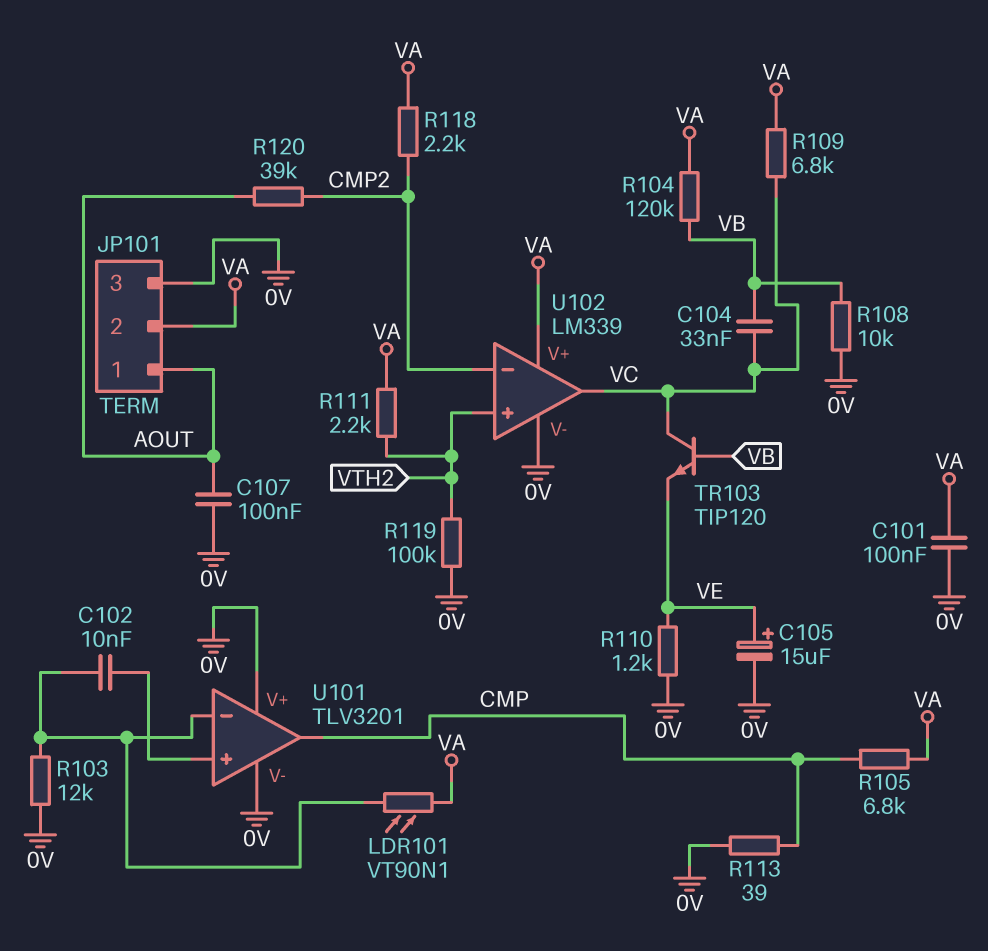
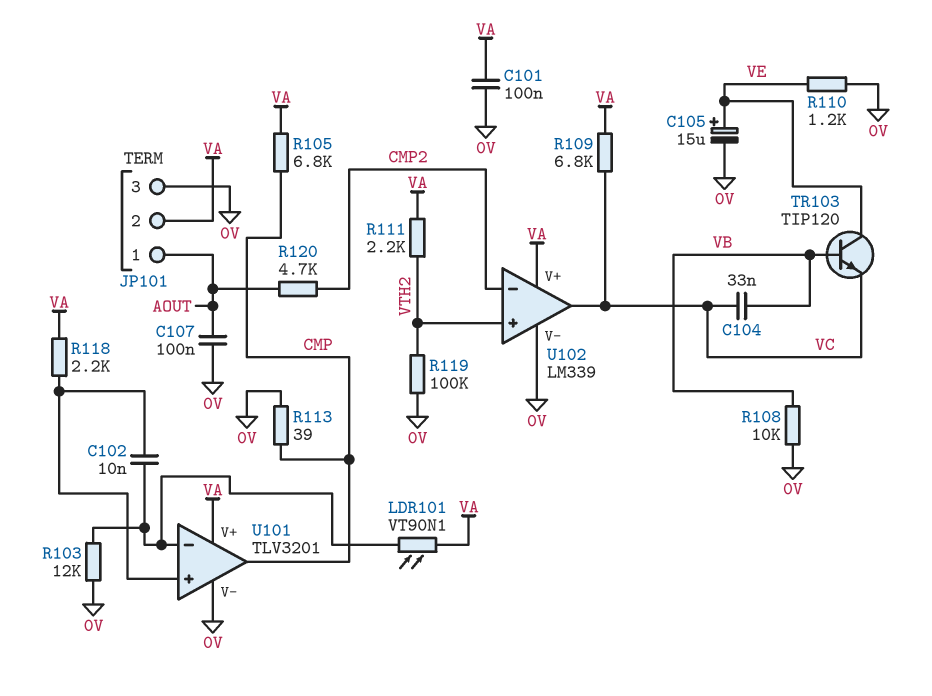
R104: 120k (VA, VB) -> none
R118: 2.2k (CMP2, VA) -> 2.2k (U101/in+, VA)
R120: 39k (AOUT, CMP2) -> 4.7k (AOUT, CMP2)
TR103: NPN TIP120 (B VB, C VC, E VE) -> NPN TIP120 (B VB, C VE, E VC)
U101 pin V+: 0V -> VA

